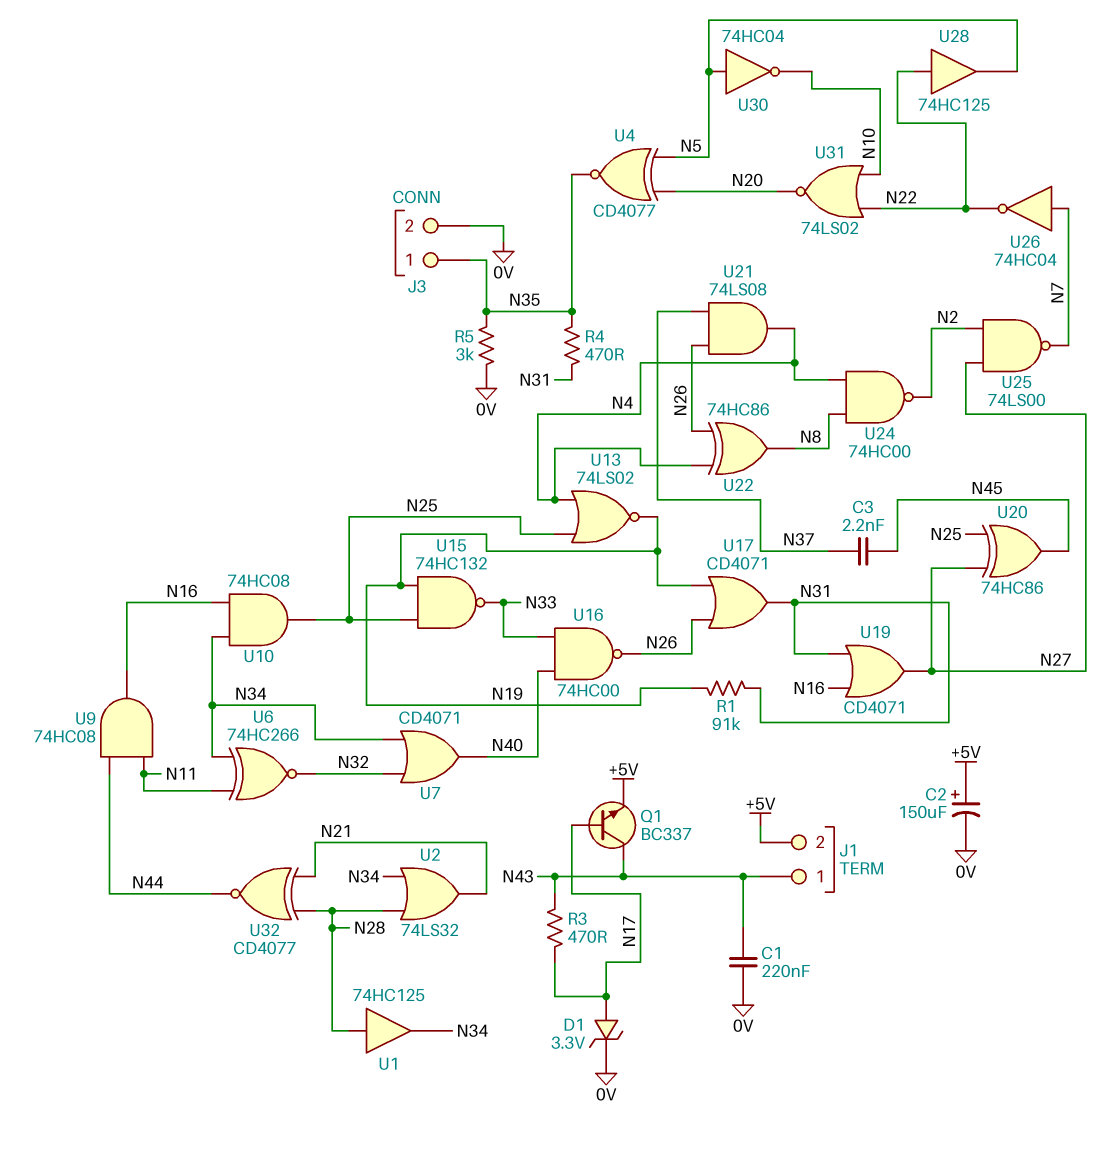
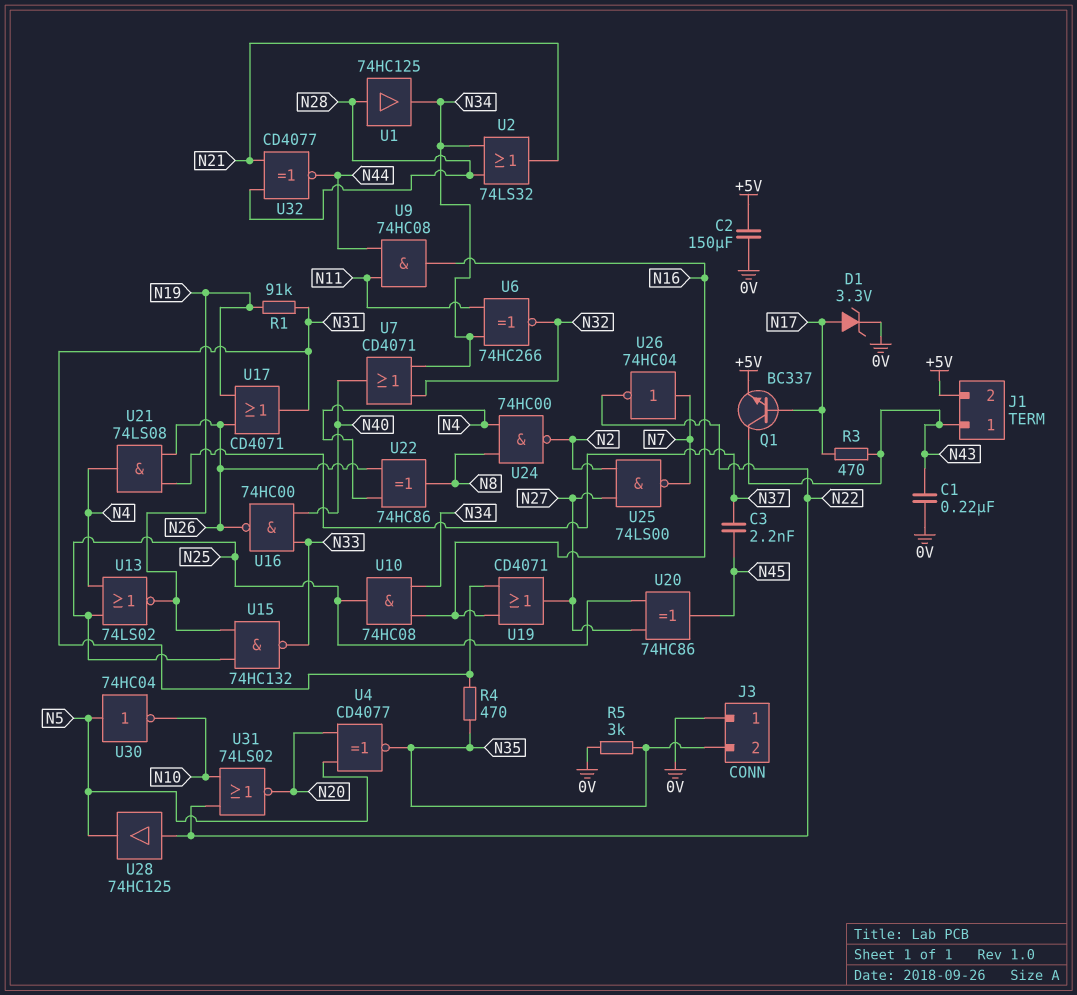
C2: 150uF (plus +5V, minus 0V) -> 150uF (+5V, 0V)
J3 pin 1: N35 -> 0V
J3 pin 2: 0V -> N35

